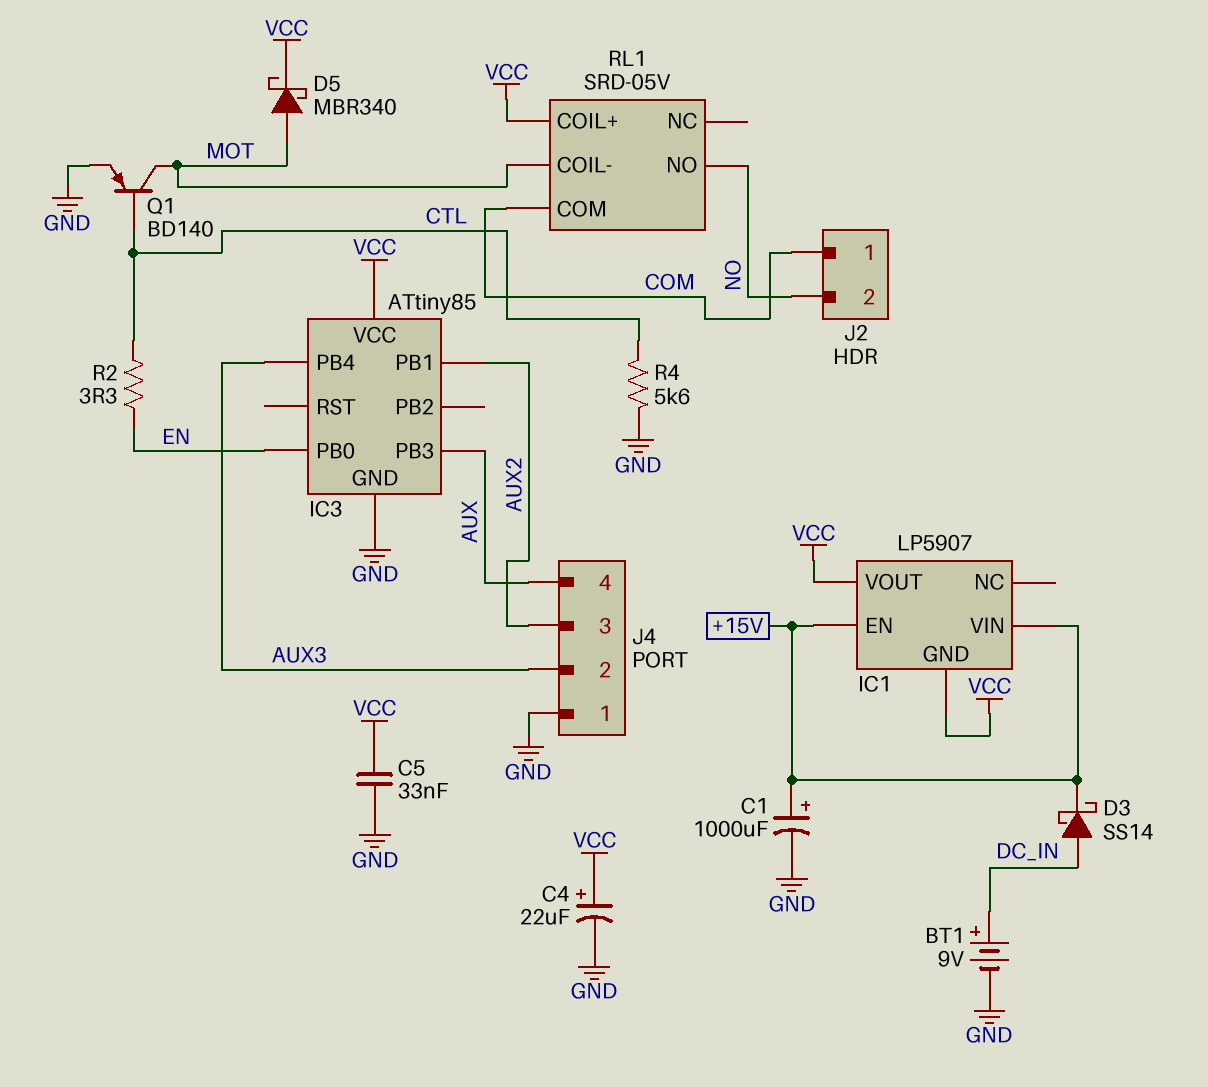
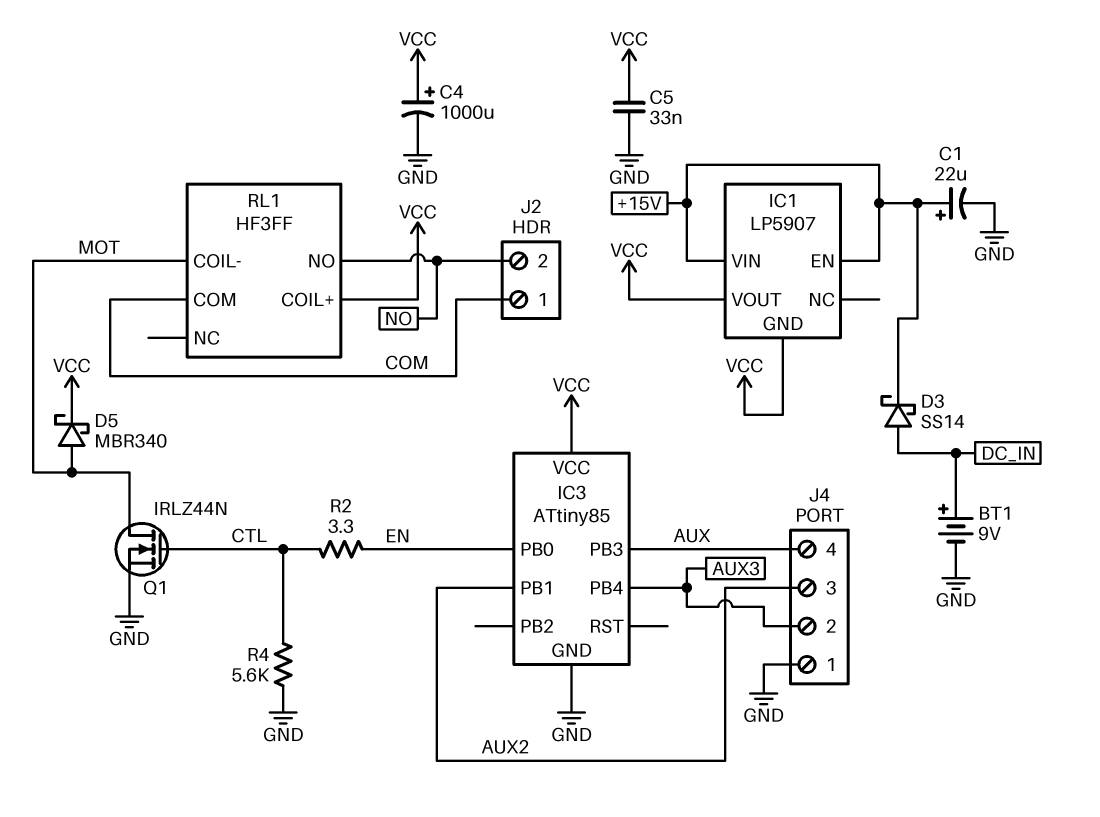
C1: 1000uF (plus +15V, minus GND) -> 22uF (plus +15V, minus GND)
C4: 22uF (plus VCC, minus GND) -> 1000uF (plus VCC, minus GND)
Q1: PNP BD140 (B CTL, C MOT, E GND) -> NMOS IRLZ44N (G CTL, D MOT, S GND)
RL1: SRD-05V -> HF3FF

